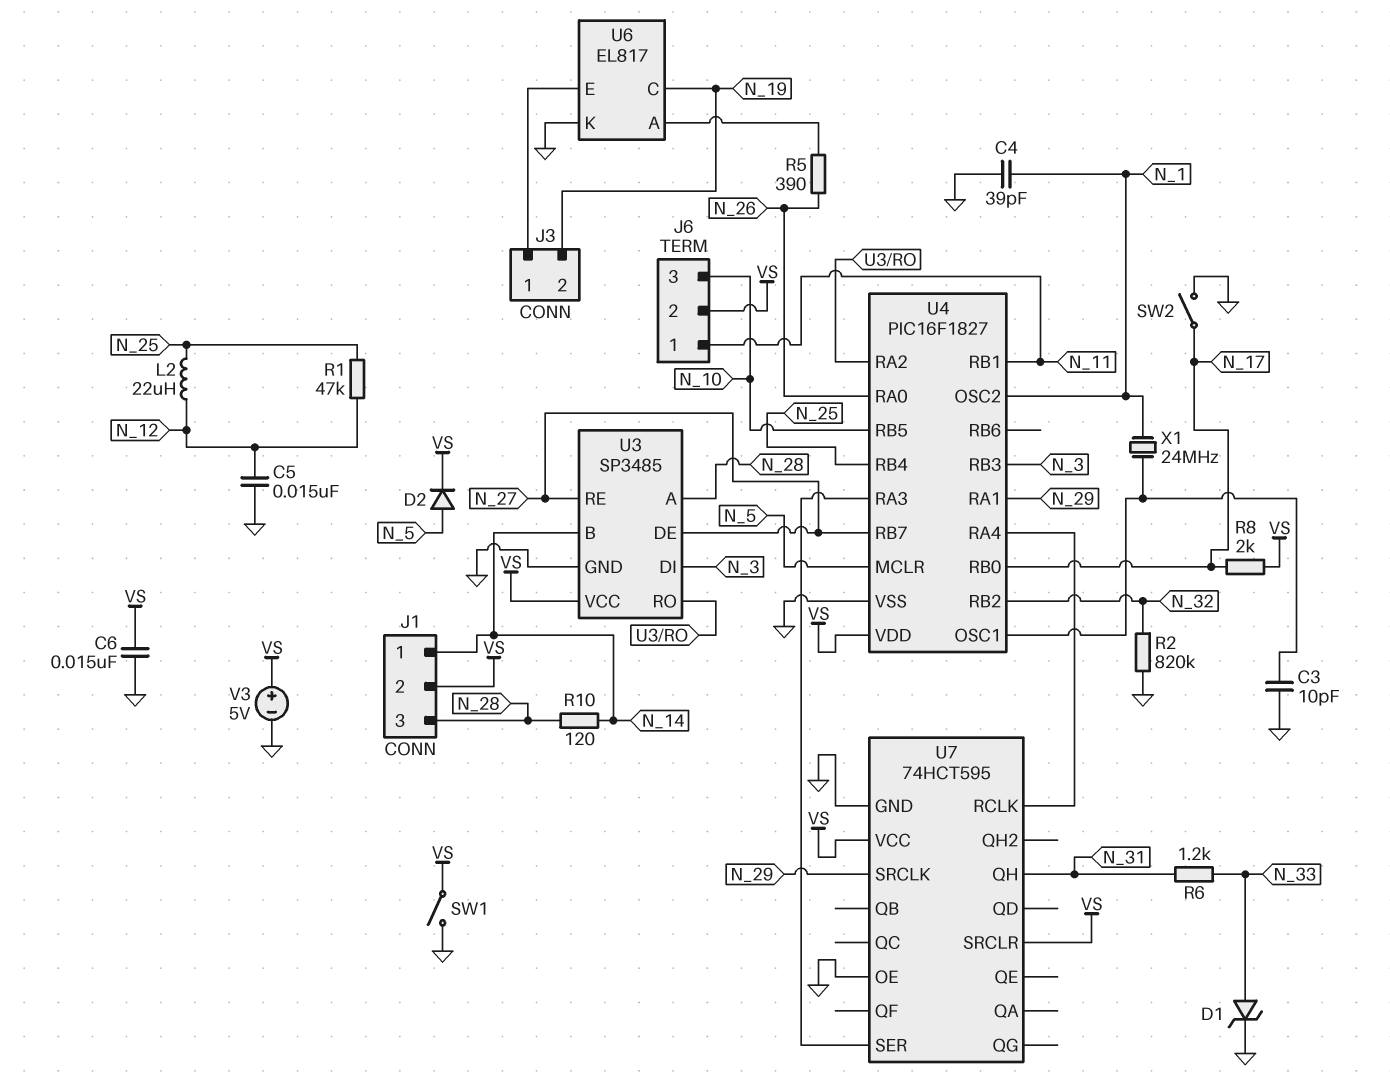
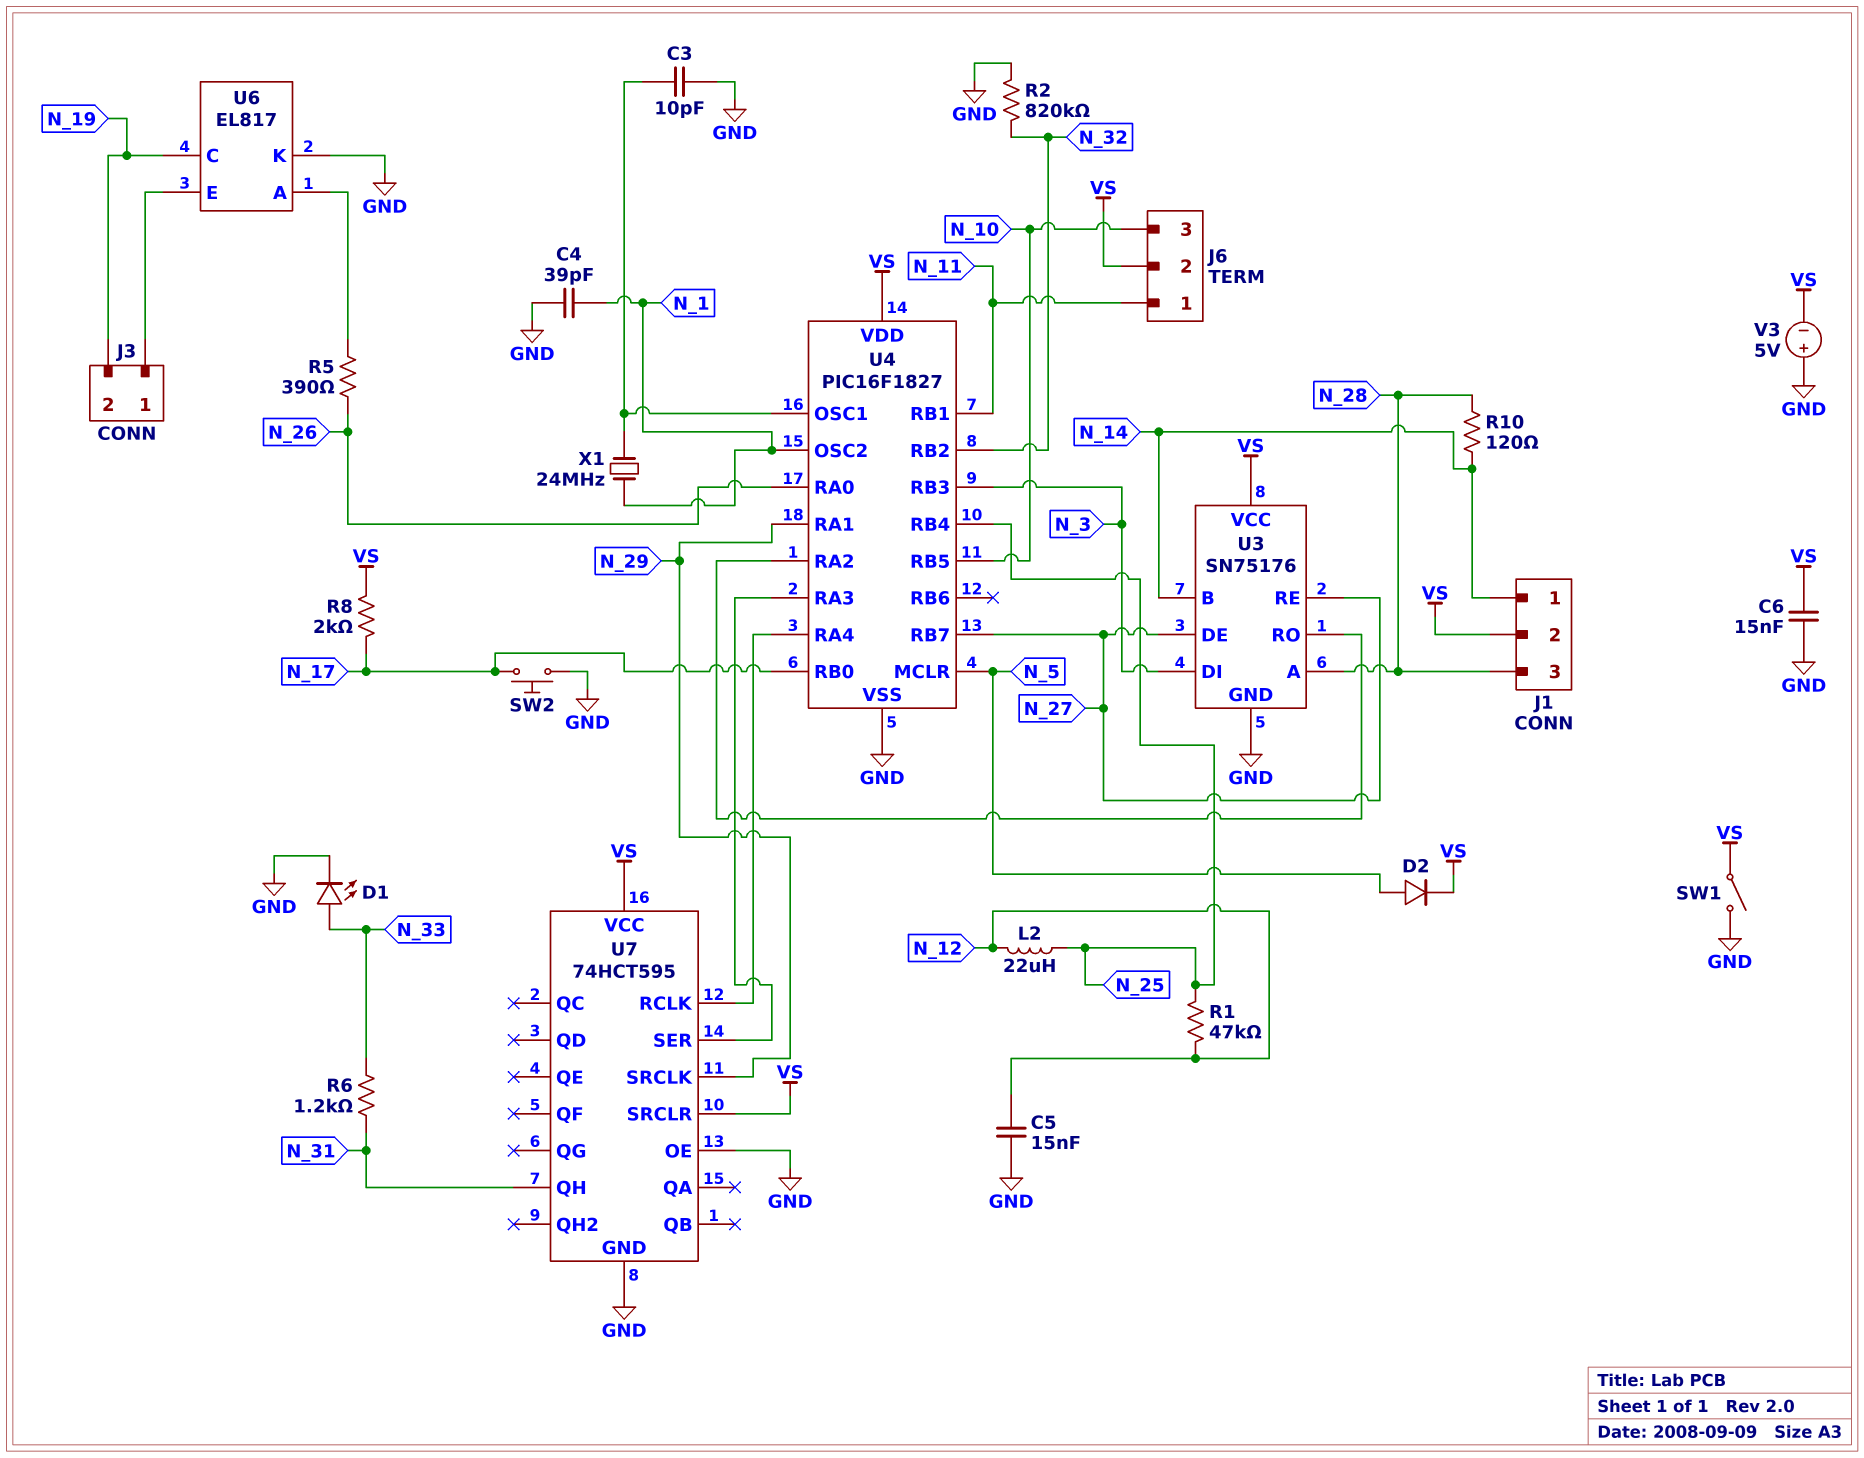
D1: zener (A N_33, K GND) -> LED (A N_33, K GND)
SW2: switch (GND, N_17) -> button (GND, N_17)
U3: SP3485 -> SN75176
V3: 5V (plus VS, minus GND) -> 5V (plus GND, minus VS)

